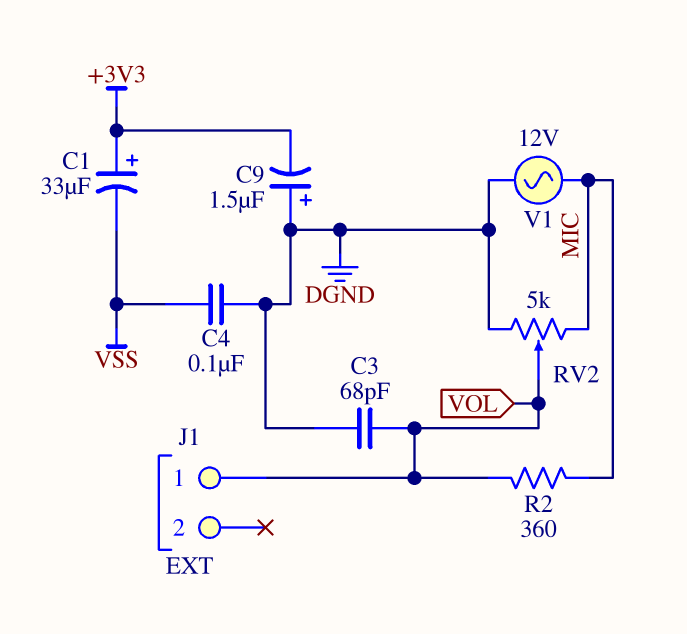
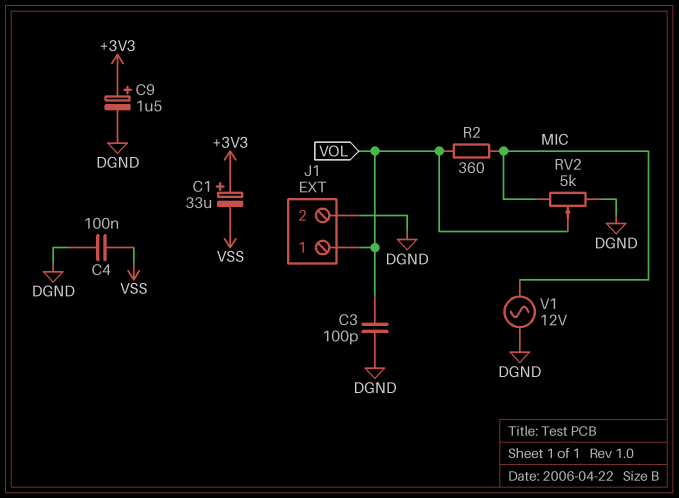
C3: 68pF (DGND, VOL) -> 100pF (DGND, VOL)
C9: 1.5uF (plus DGND, minus +3V3) -> 1.5uF (plus +3V3, minus DGND)
J1 pin 2: none -> DGND

